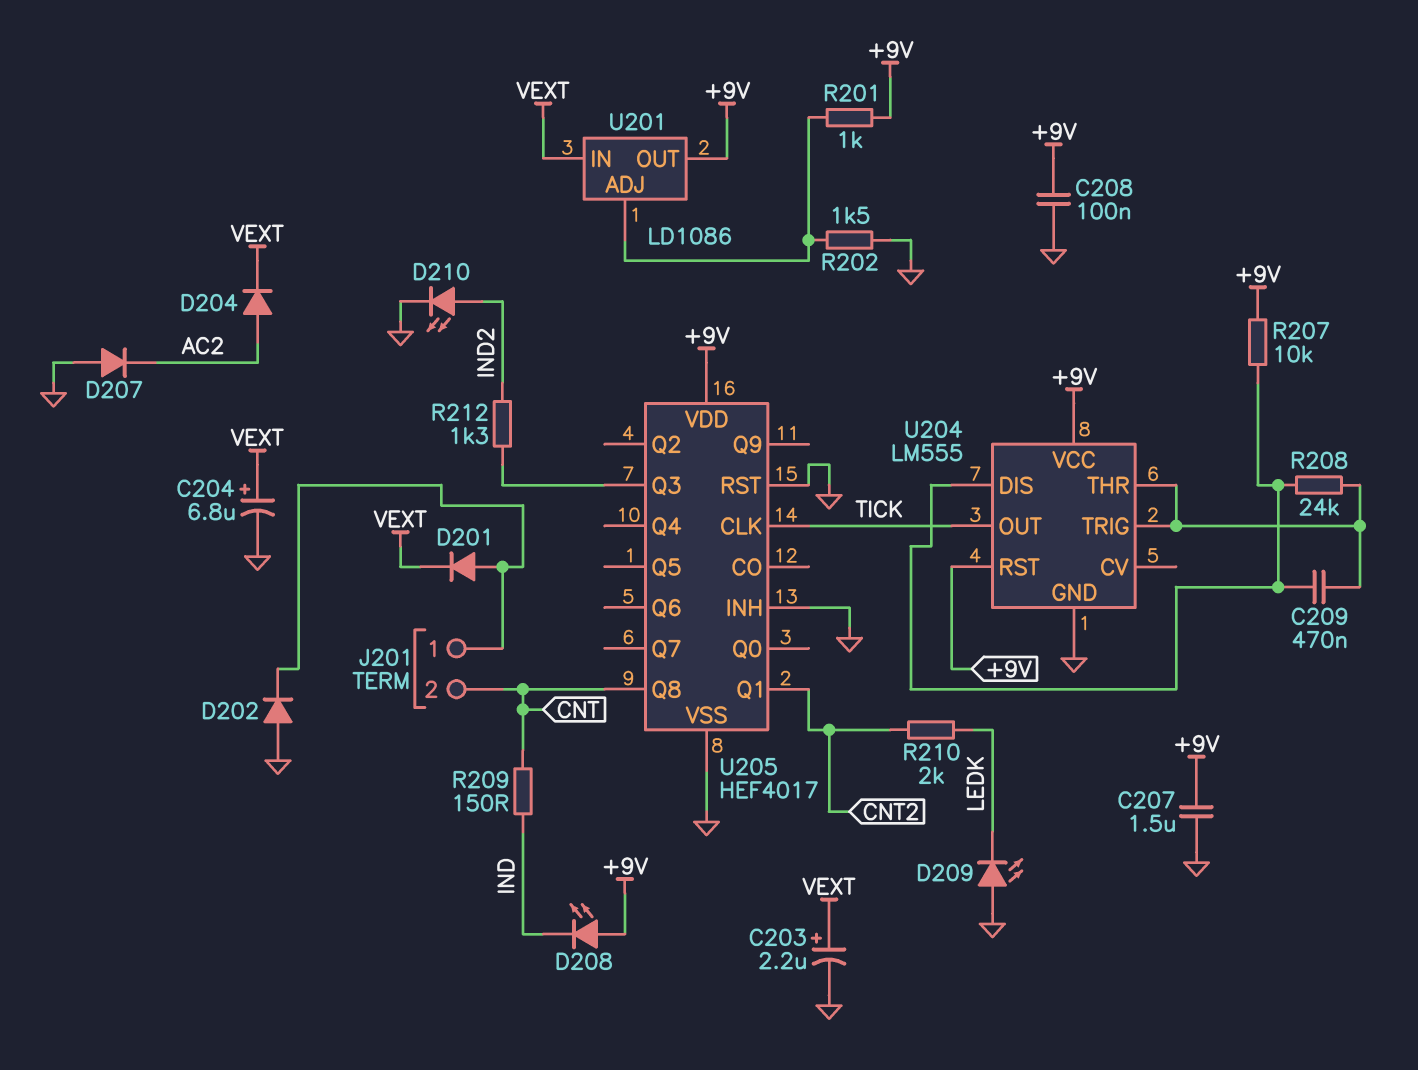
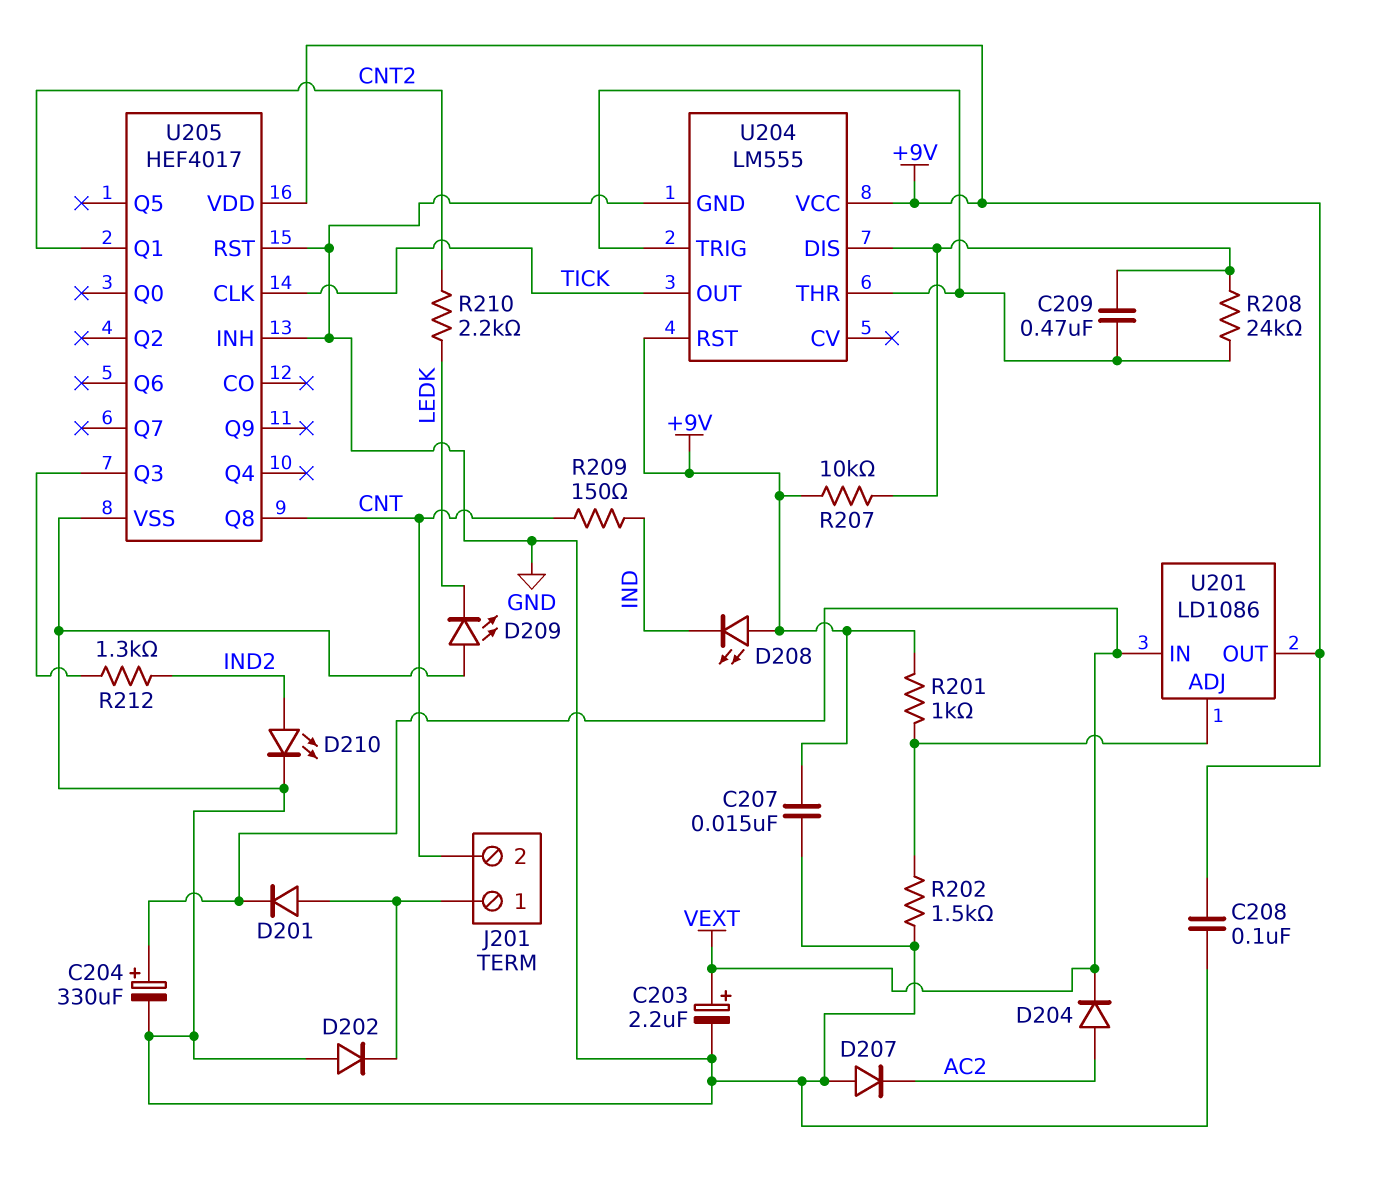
C204: 6.8uF (plus VEXT, minus GND) -> 330uF (plus VEXT, minus GND)
C207: 1.5uF (+9V, GND) -> 15nF (+9V, GND)
R210: 2k (CNT2, LEDK) -> 2.2k (CNT2, LEDK)

